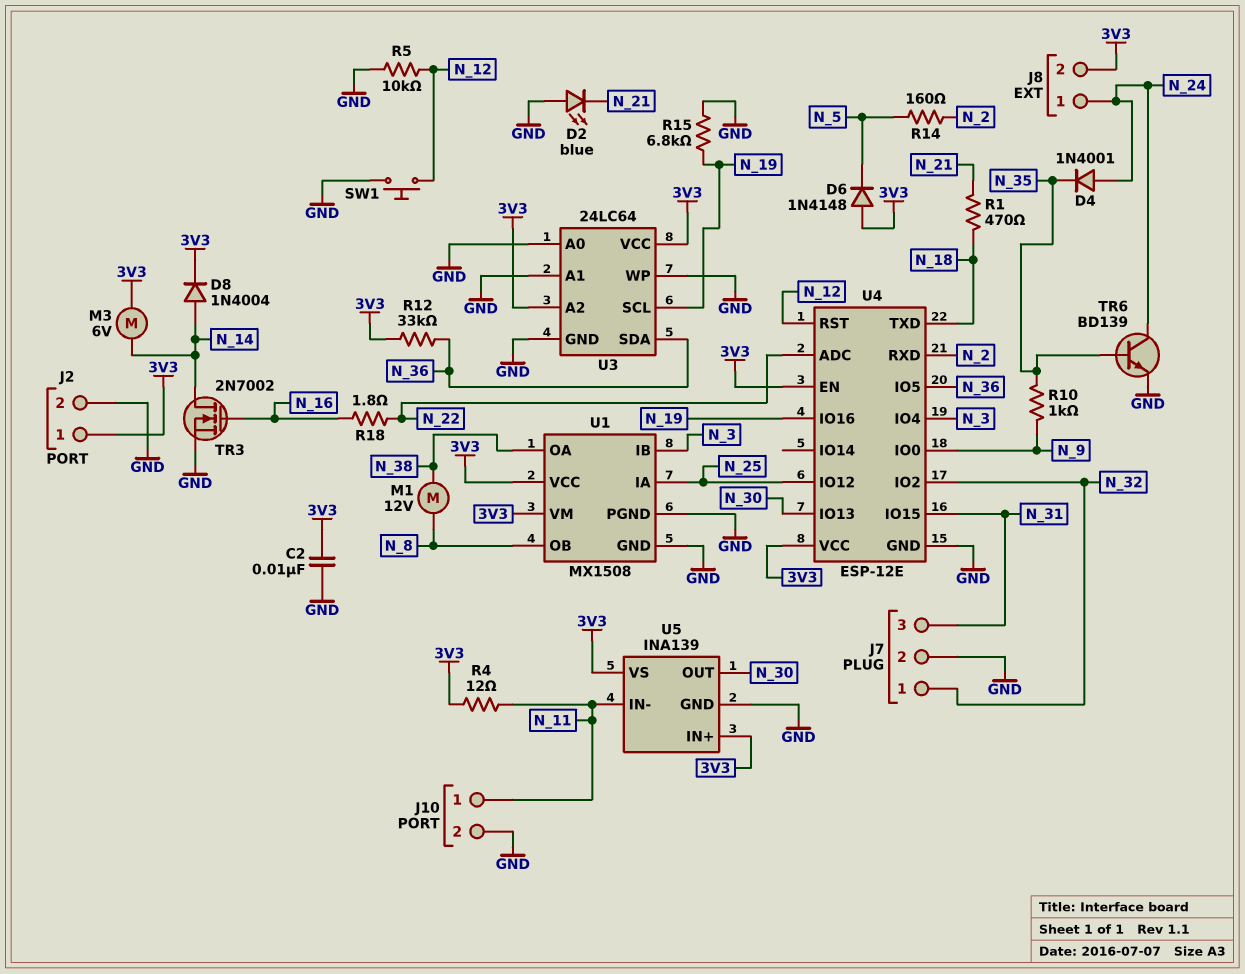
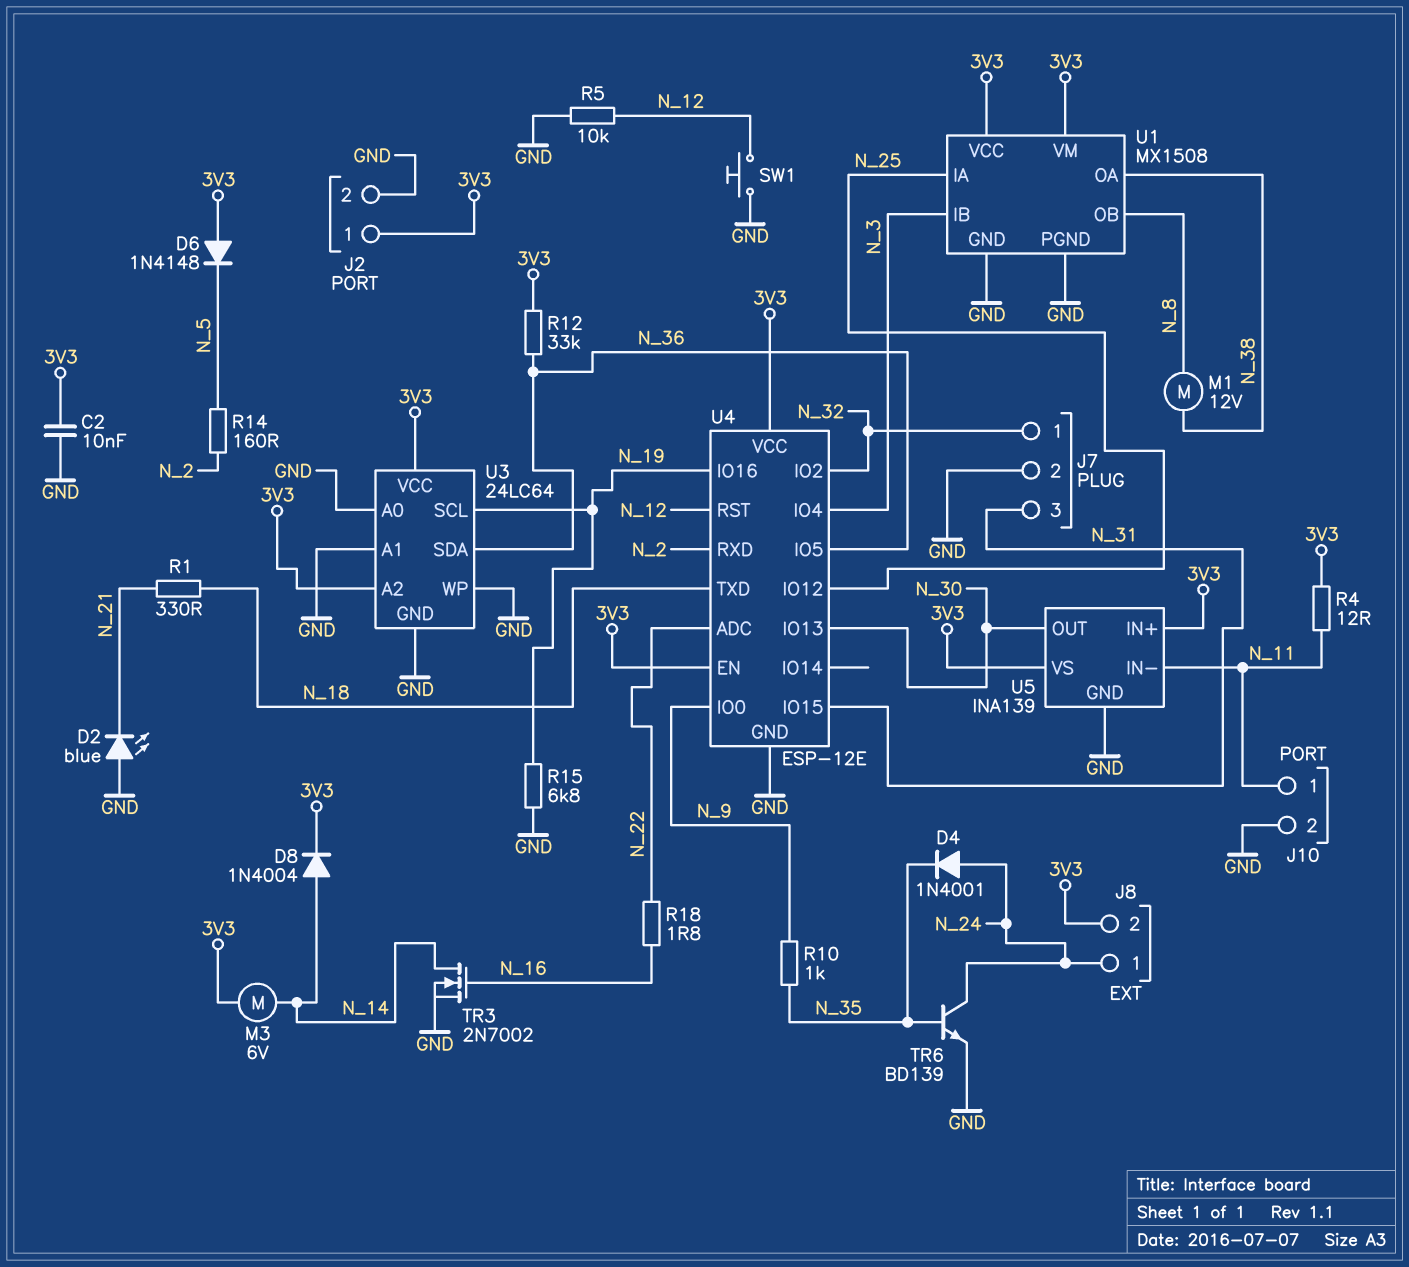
R1: 470 (N_18, N_21) -> 330 (N_18, N_21)

